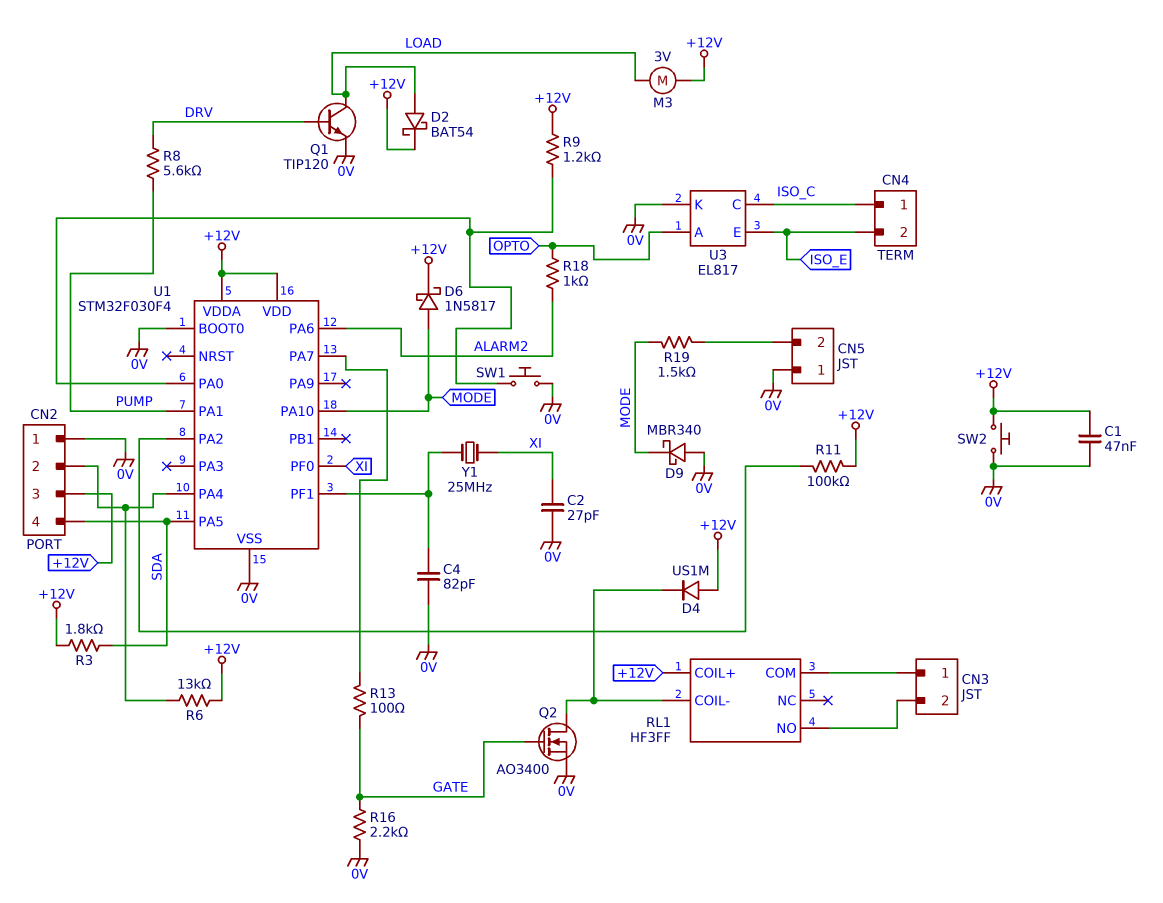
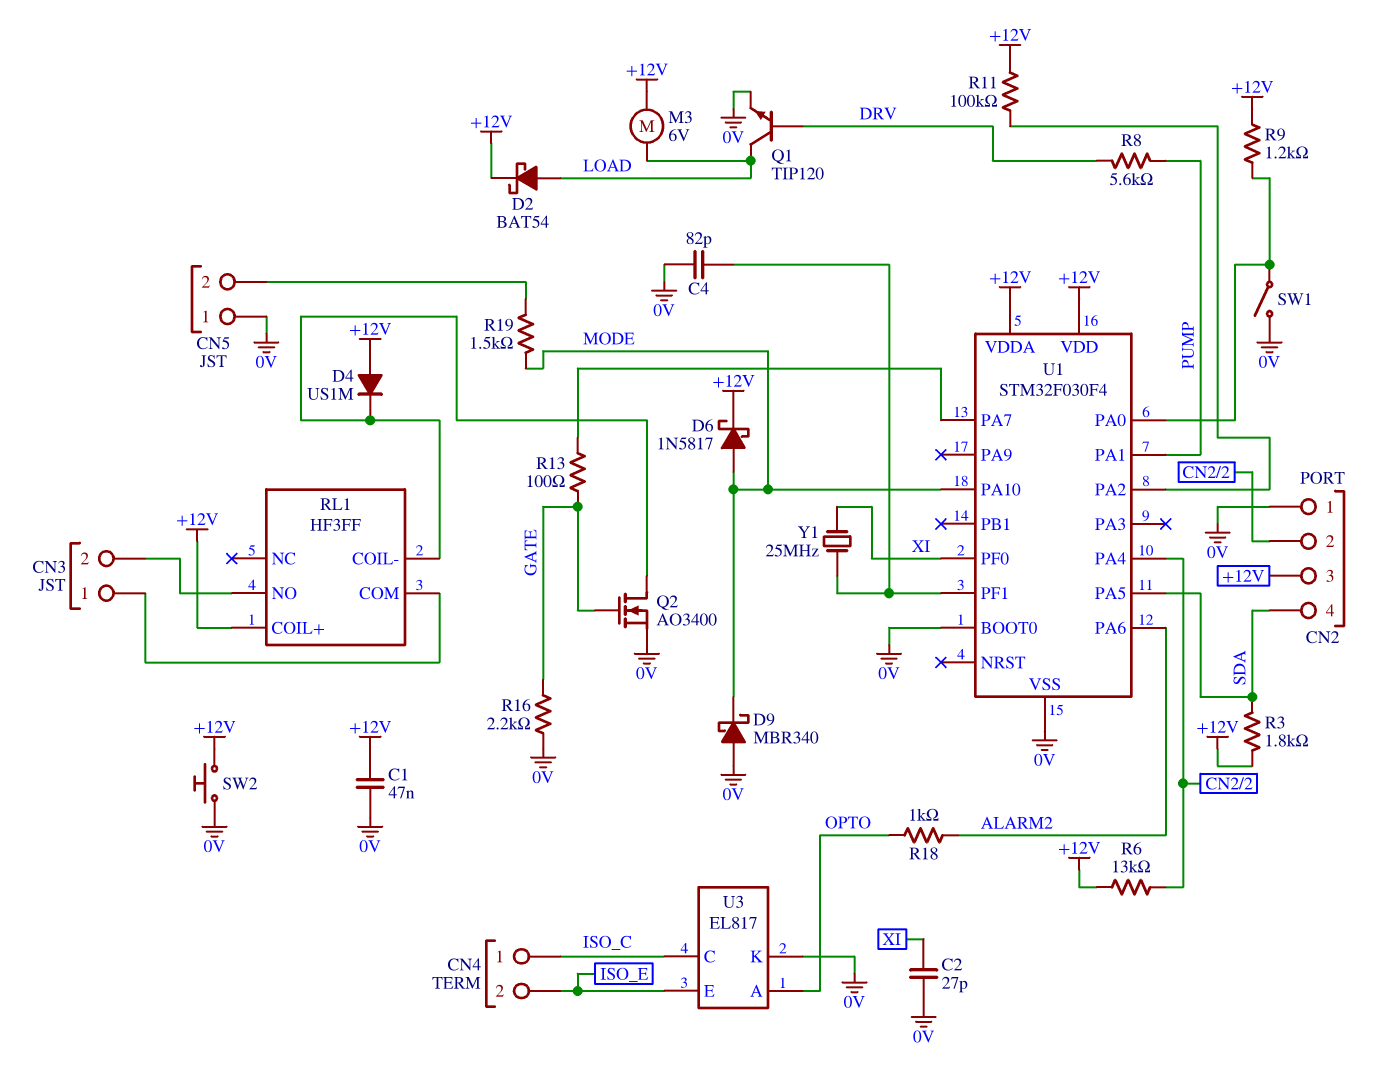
M3: motor 3V (+12V, LOAD) -> motor 6V (+12V, LOAD)
SW1: button (0V, U1/PA0) -> switch (0V, U1/PA0)

